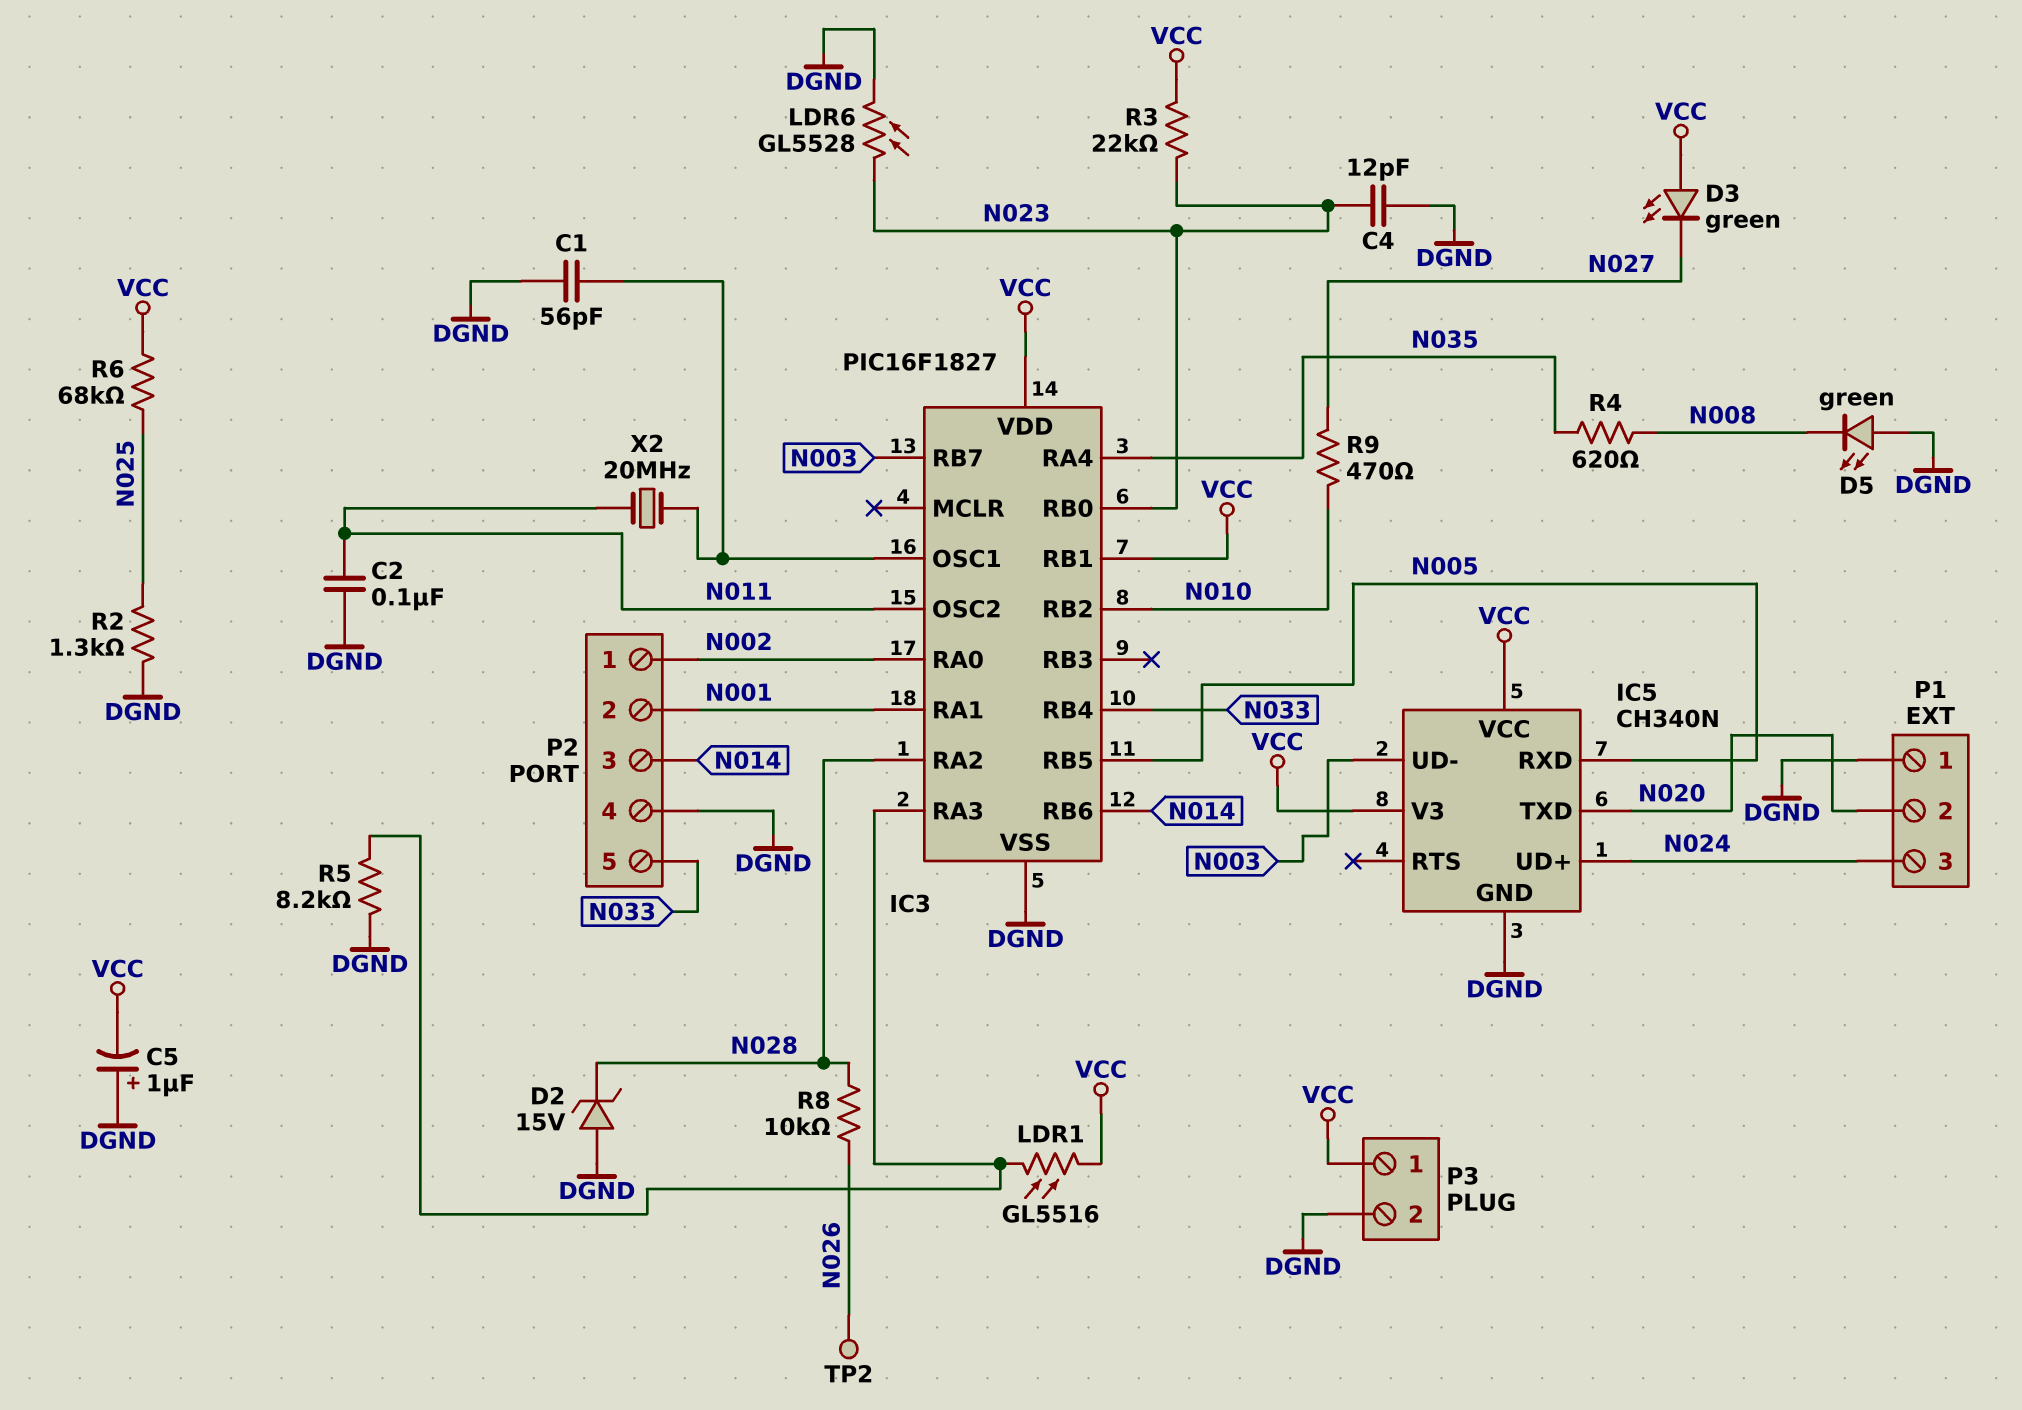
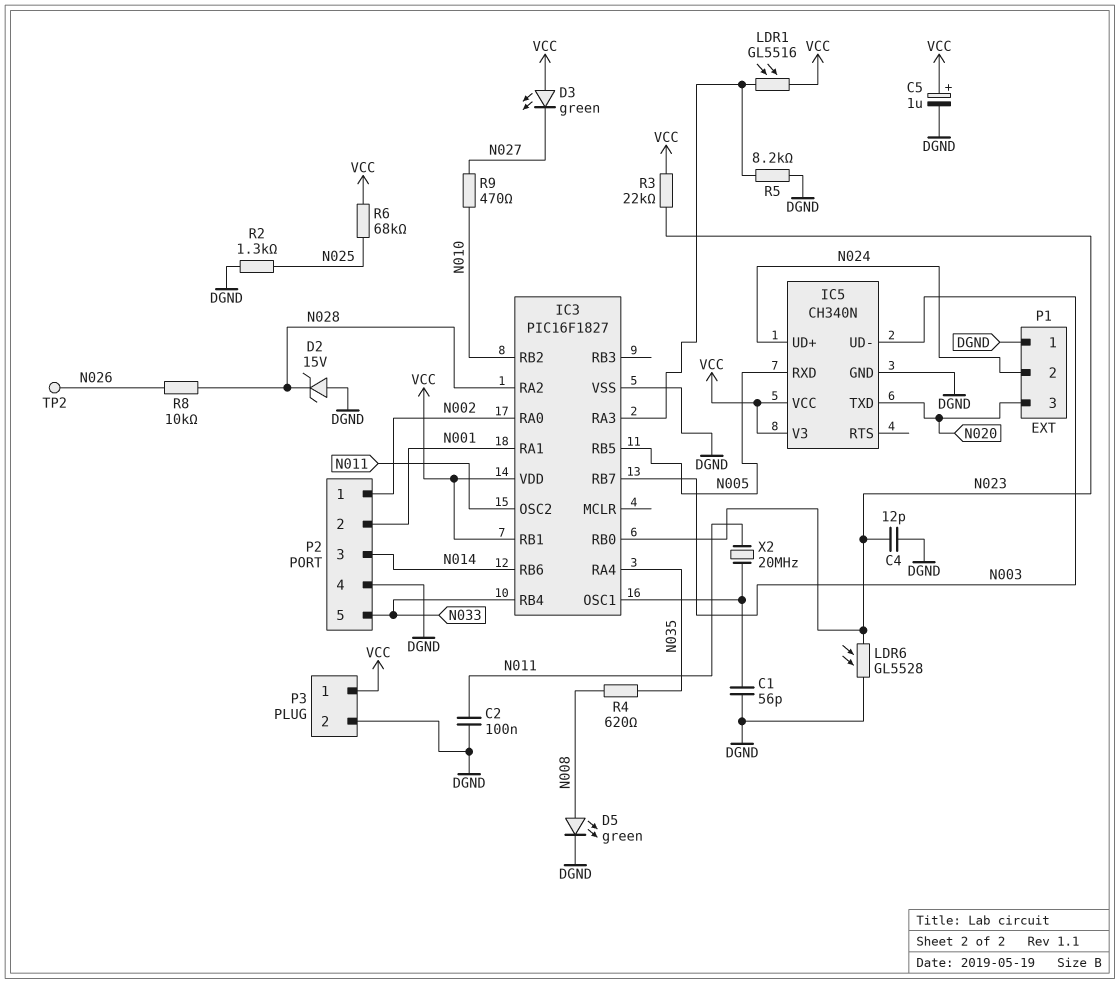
C5: 1uF (plus DGND, minus VCC) -> 1uF (plus VCC, minus DGND)
D5: LED green (A DGND, K N008) -> LED green (A N008, K DGND)
P1 pin 2: N020 -> N024
P1 pin 3: N024 -> N020

